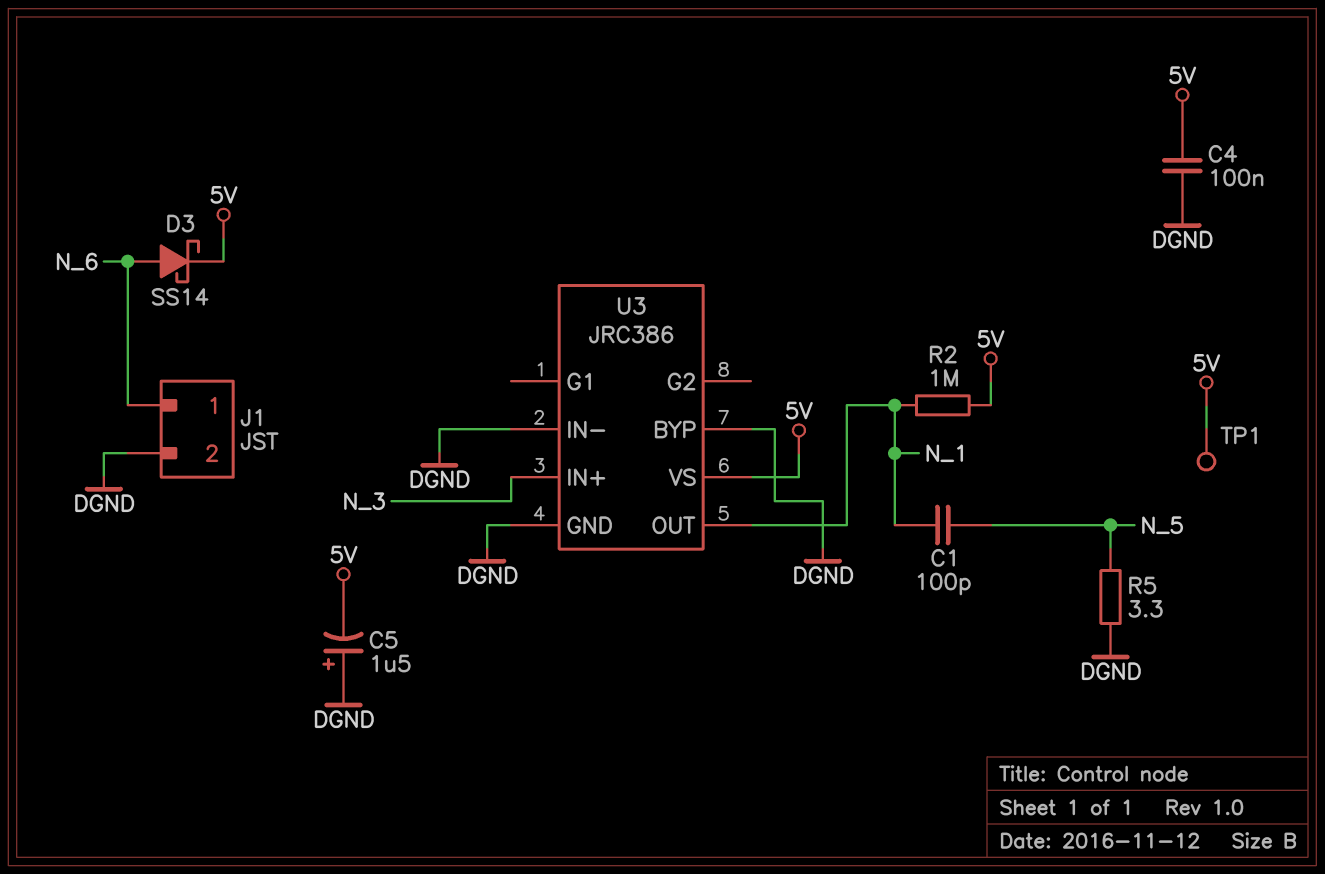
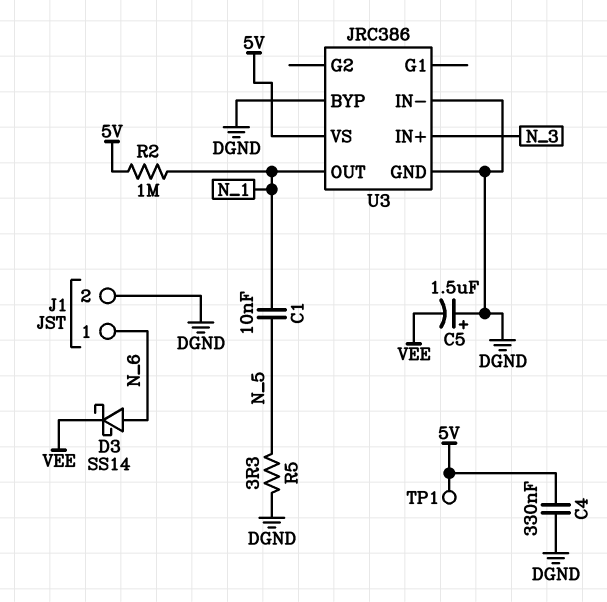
C1: 100pF (N_1, N_5) -> 10nF (N_1, N_5)
C4: 100nF (5V, DGND) -> 330nF (5V, DGND)
C5: 1.5uF (plus DGND, minus 5V) -> 1.5uF (plus DGND, minus VEE)
D3: schottky SS14 (A N_6, K 5V) -> schottky SS14 (A N_6, K VEE)

